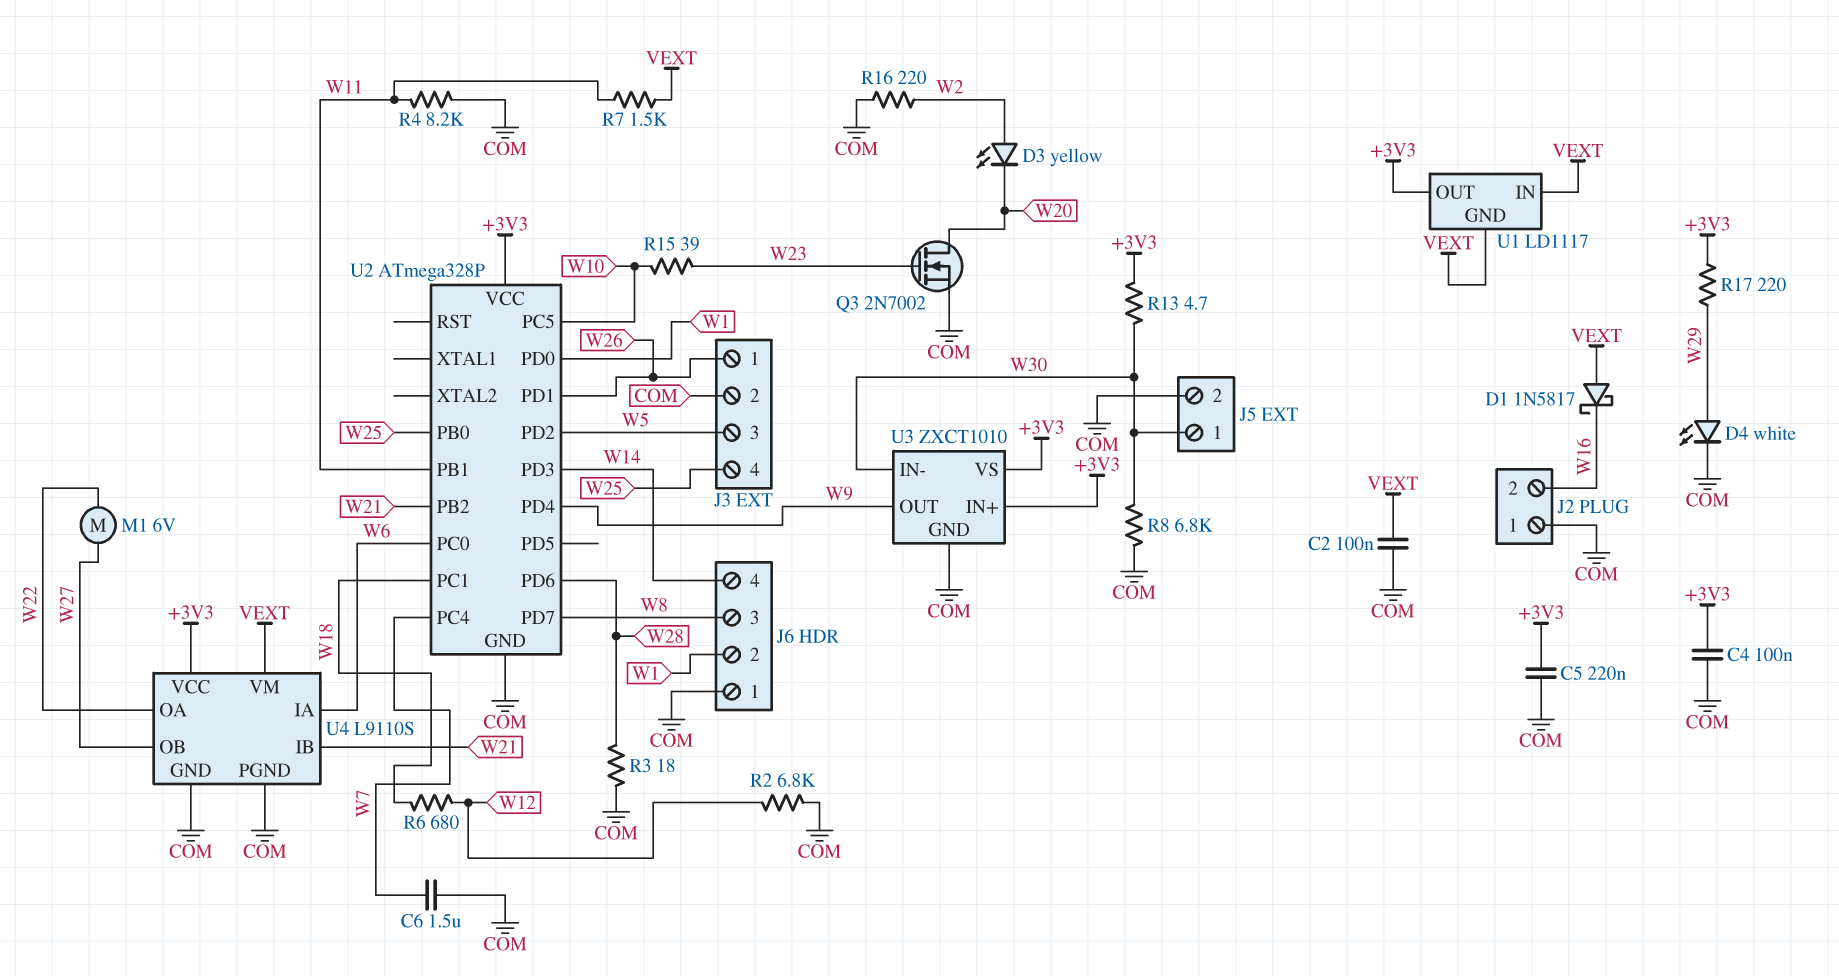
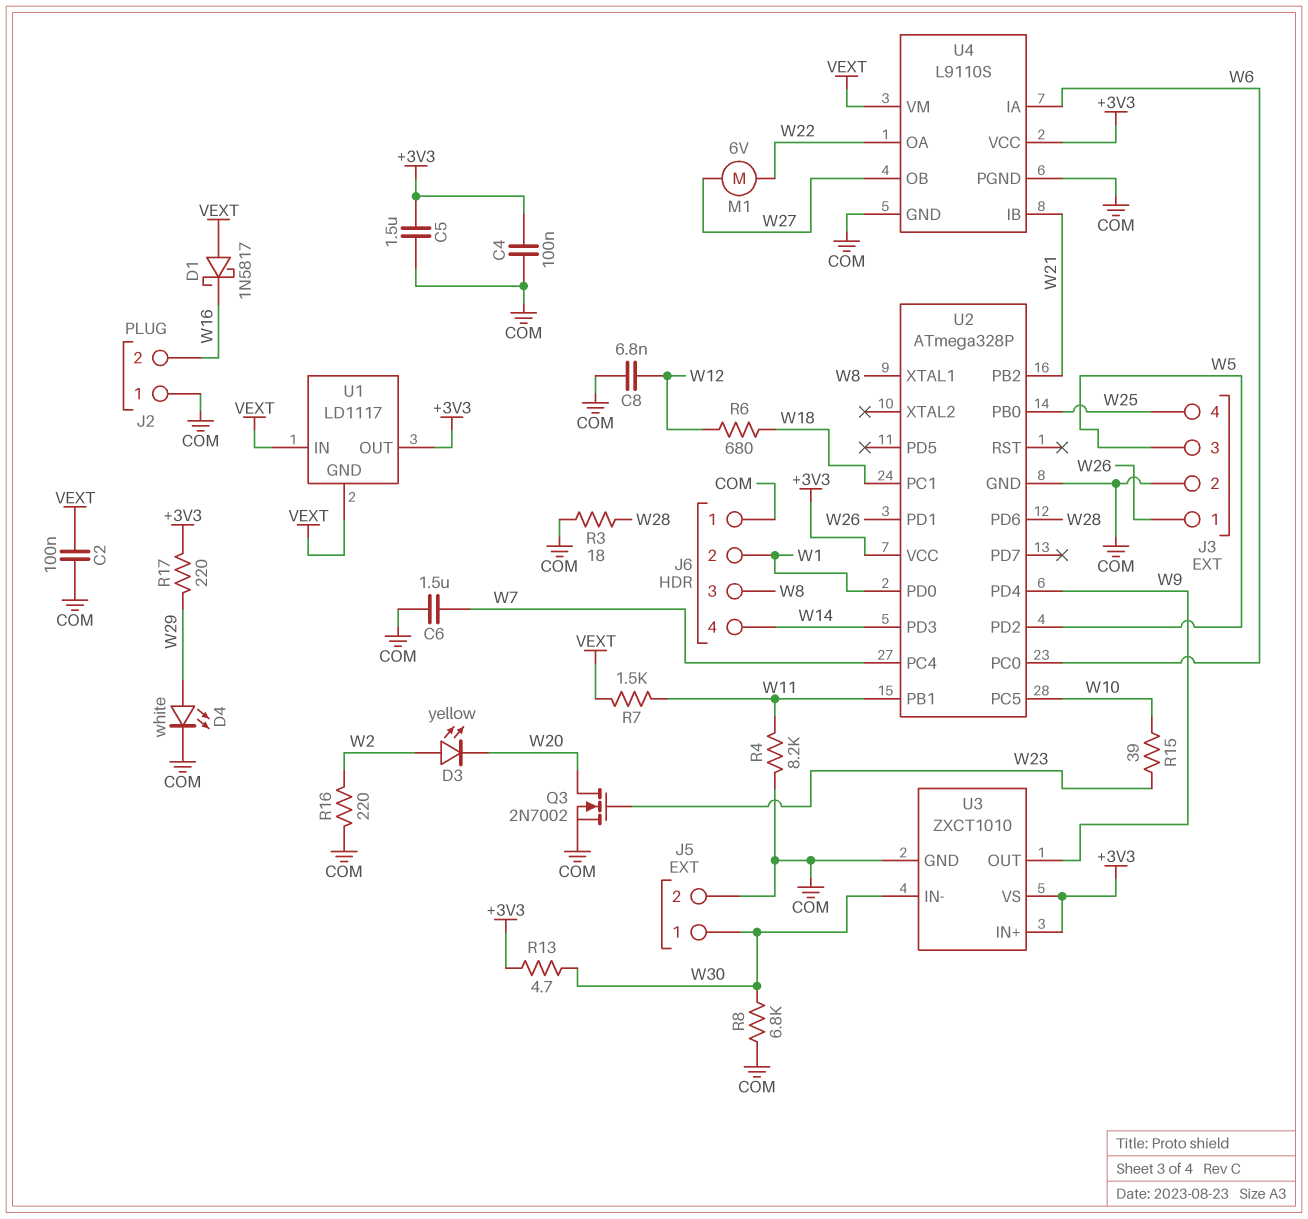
C5: 220nF (+3V3, COM) -> 1.5uF (+3V3, COM)
C8: none -> 6.8nF (COM, W12)
R2: 6.8k (COM, W12) -> none
U2 pin PD7: W8 -> none
U2 pin XTAL1: none -> W8

